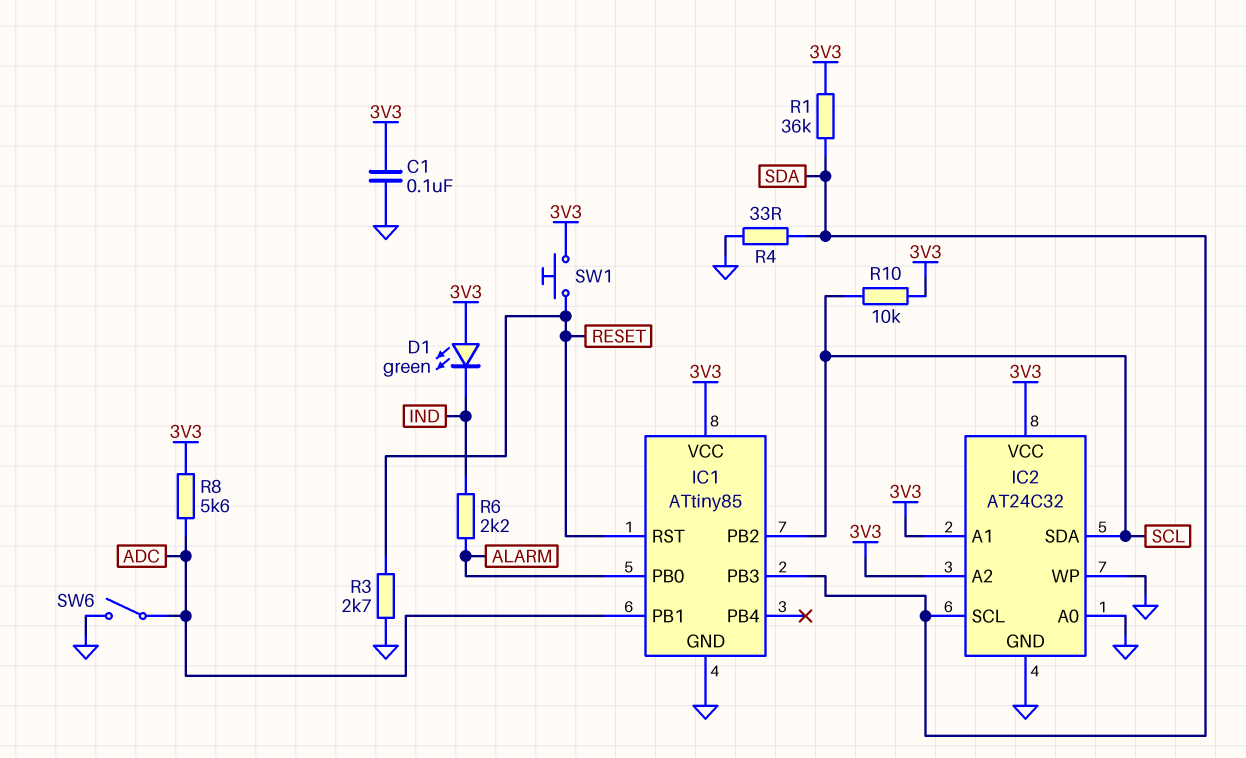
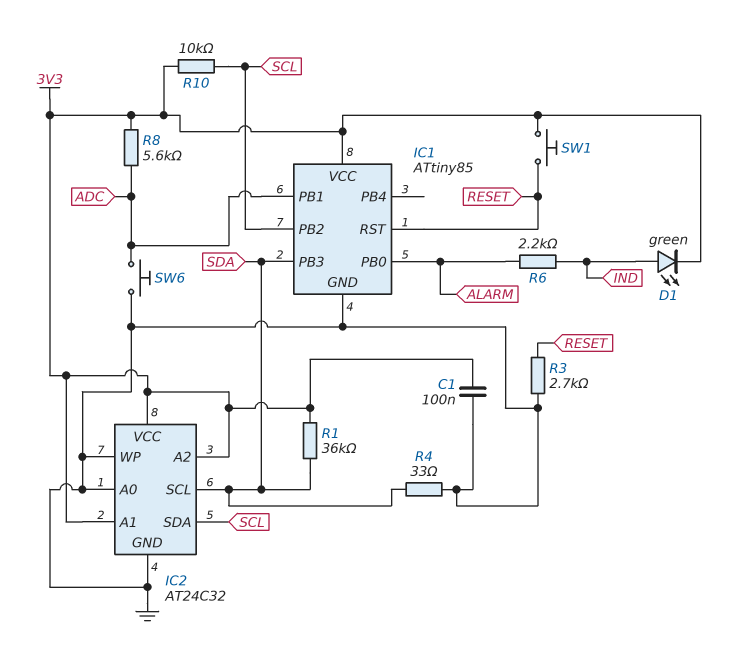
D1: LED green (A 3V3, K IND) -> LED green (A IND, K 3V3)
SW6: switch (ADC, GND) -> button (ADC, GND)

